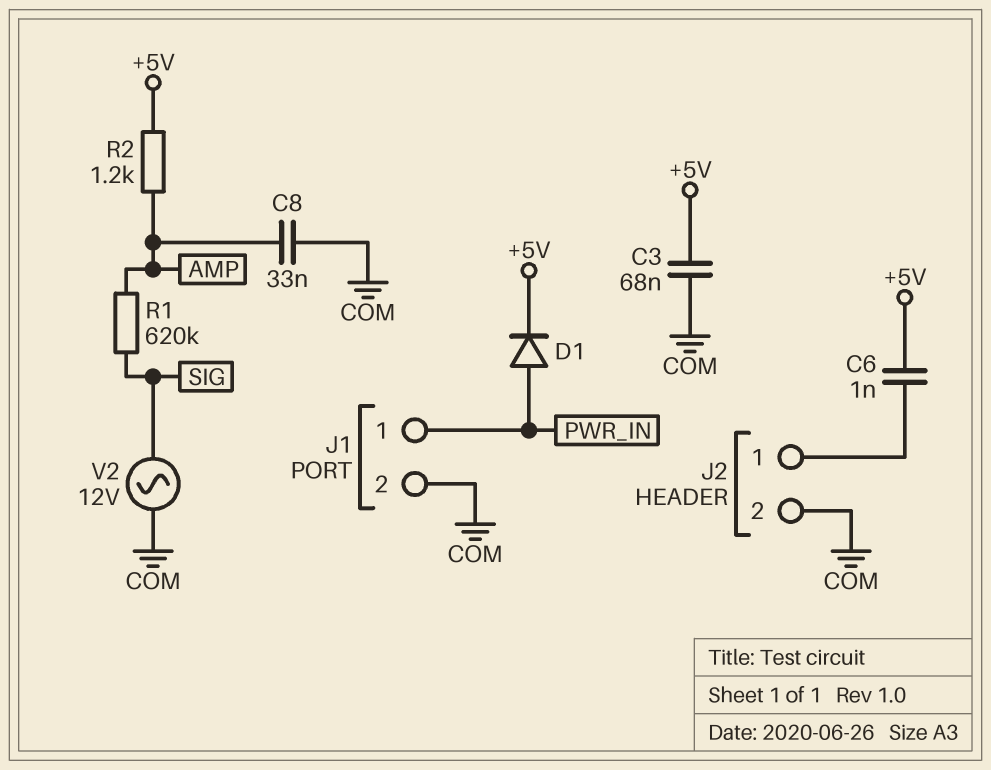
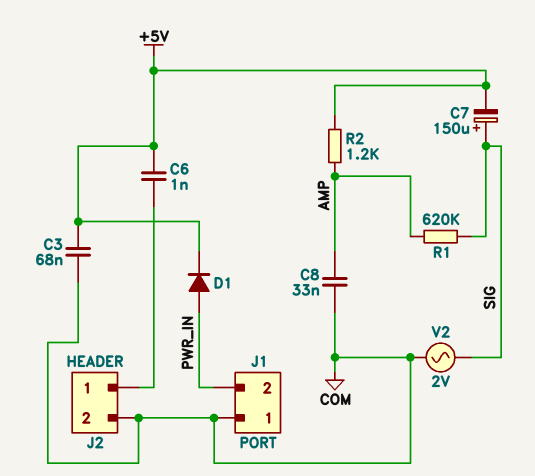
C7: none -> 150uF (plus SIG, minus +5V)
J1 pin 1: PWR_IN -> COM
J1 pin 2: COM -> PWR_IN
V2: AC 12V (COM, SIG) -> AC 2V (COM, SIG)

